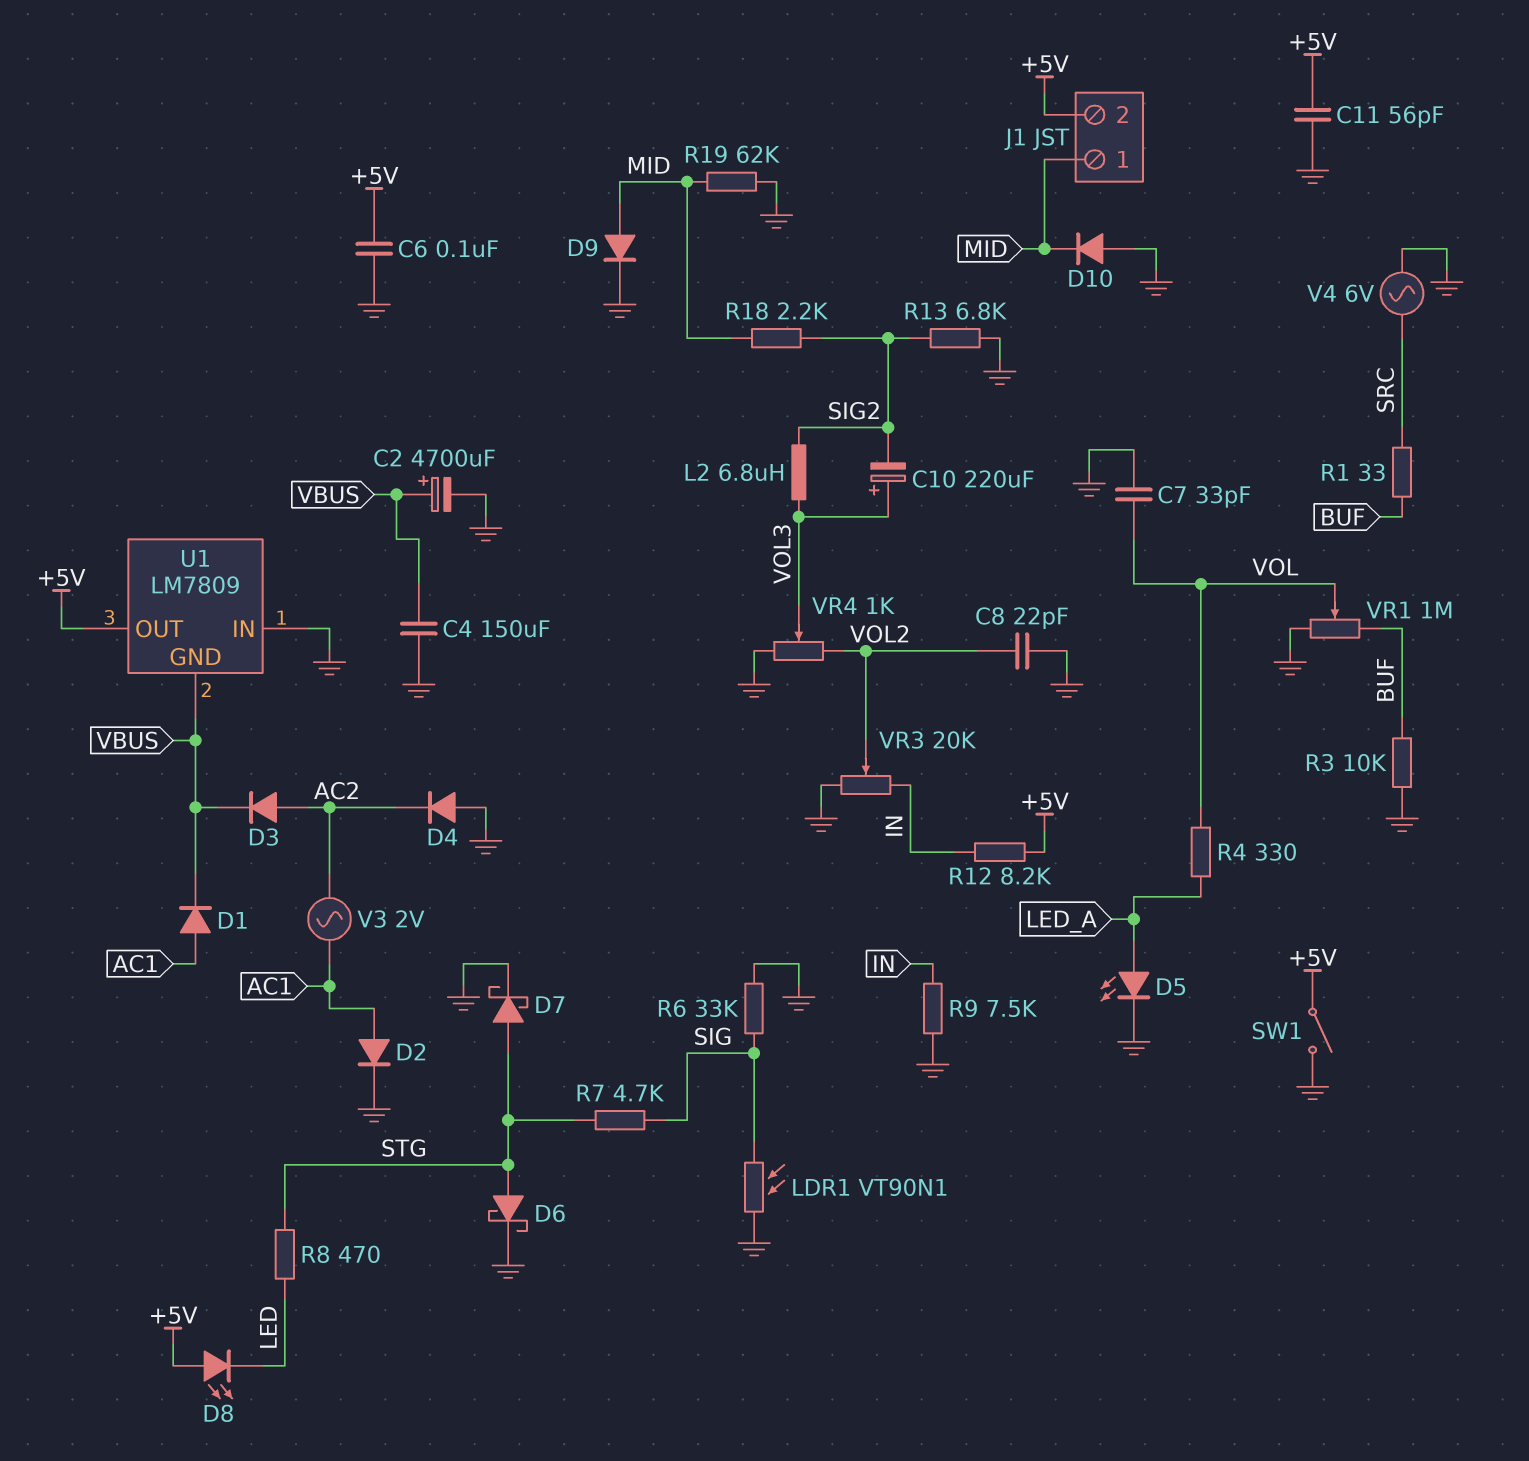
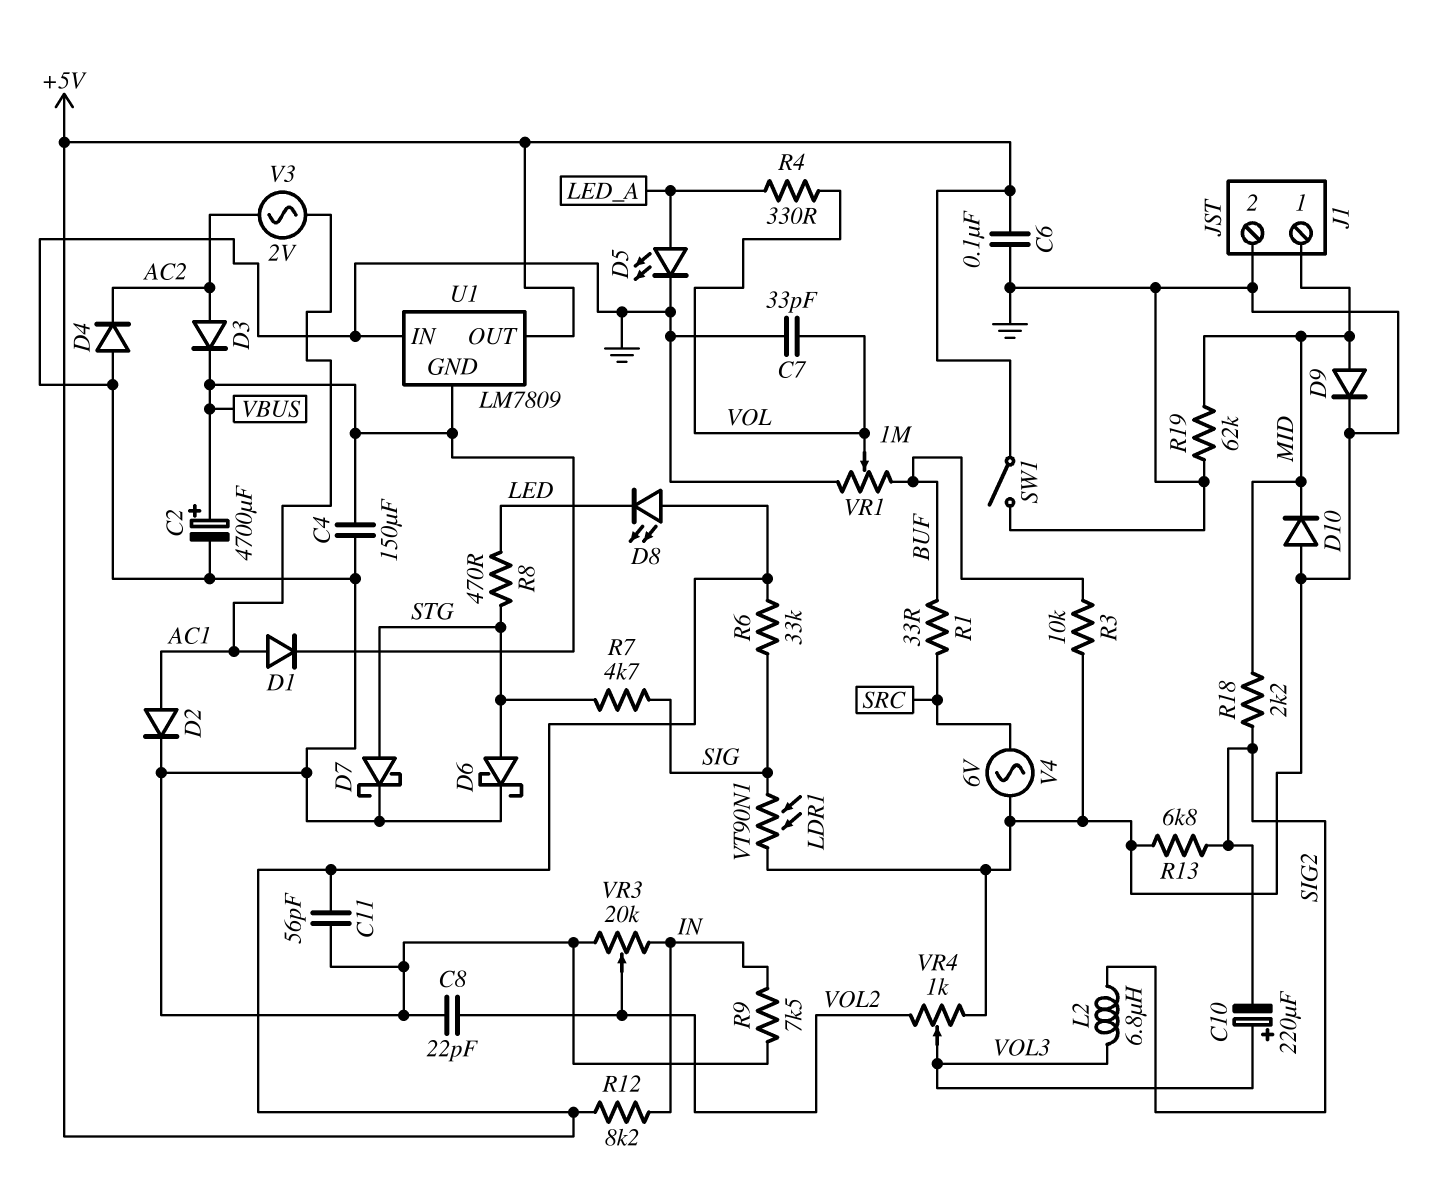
J1 pin 2: +5V -> GND
R6: 33k (GND, SIG) -> 33k (+5V, SIG)

